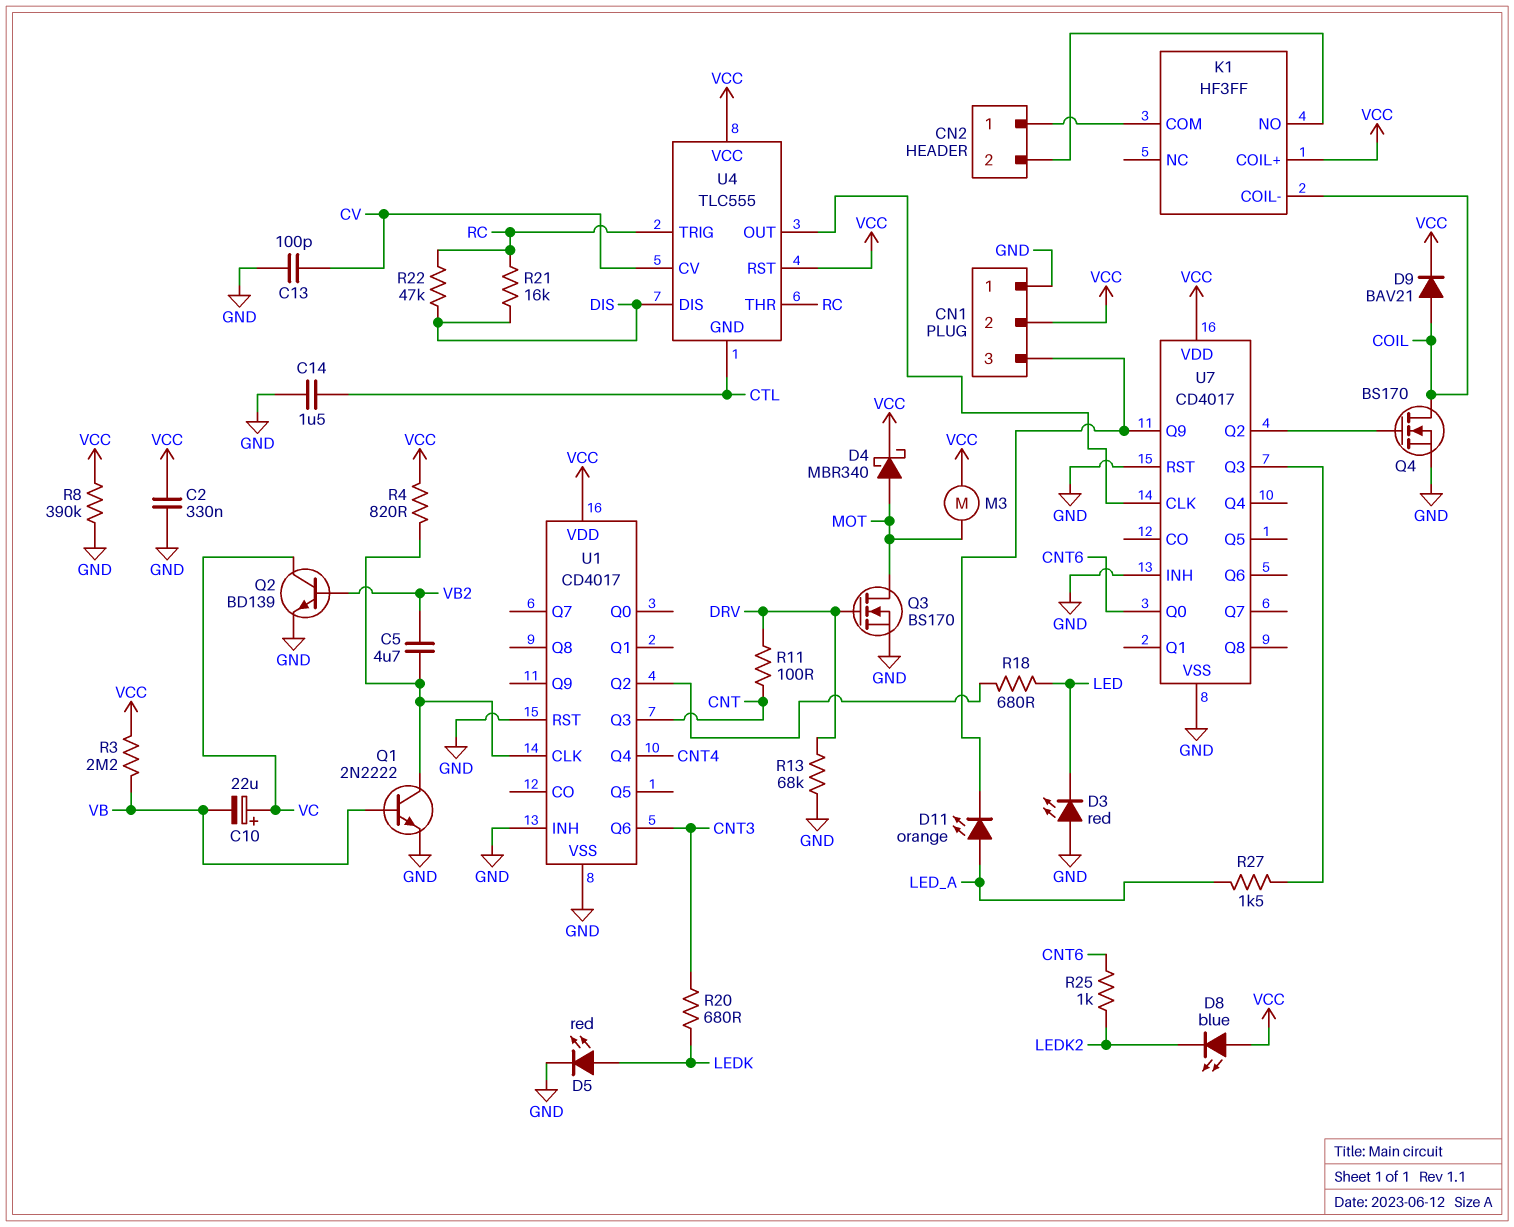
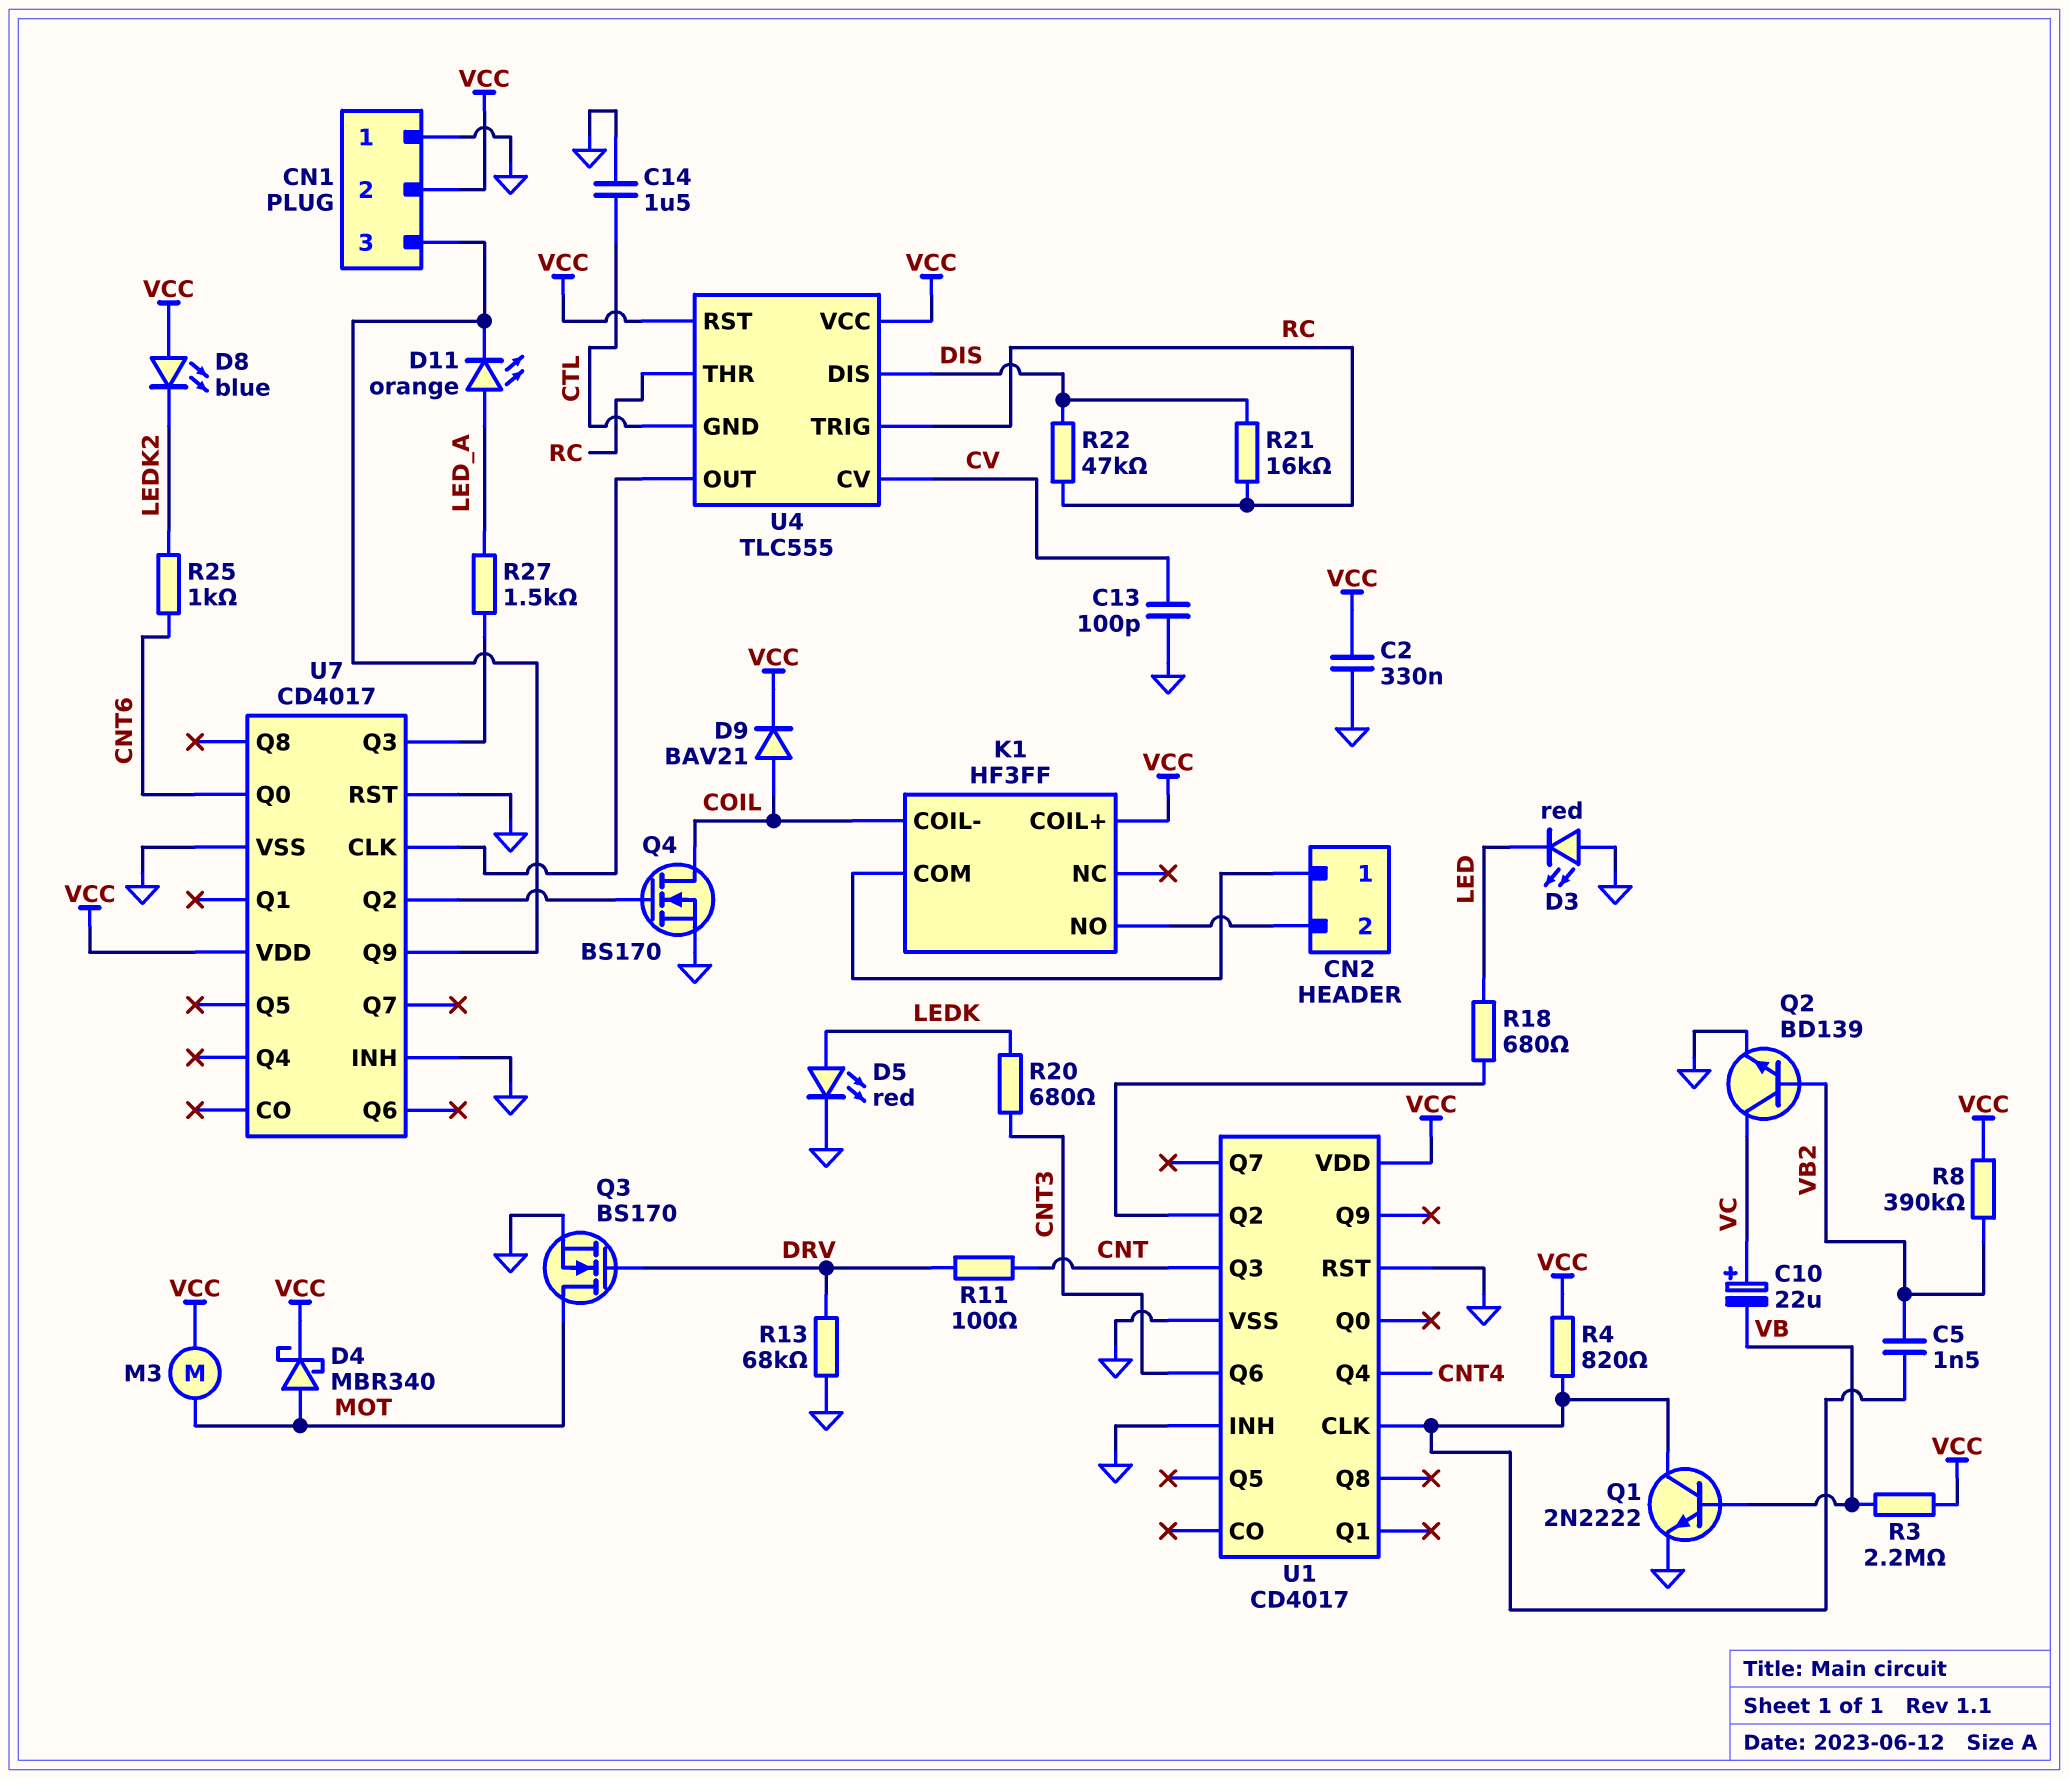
C5: 4.7uF (U1/CLK, VB2) -> 1.5nF (U1/CLK, VB2)
R8: 390k (GND, VCC) -> 390k (VB2, VCC)

